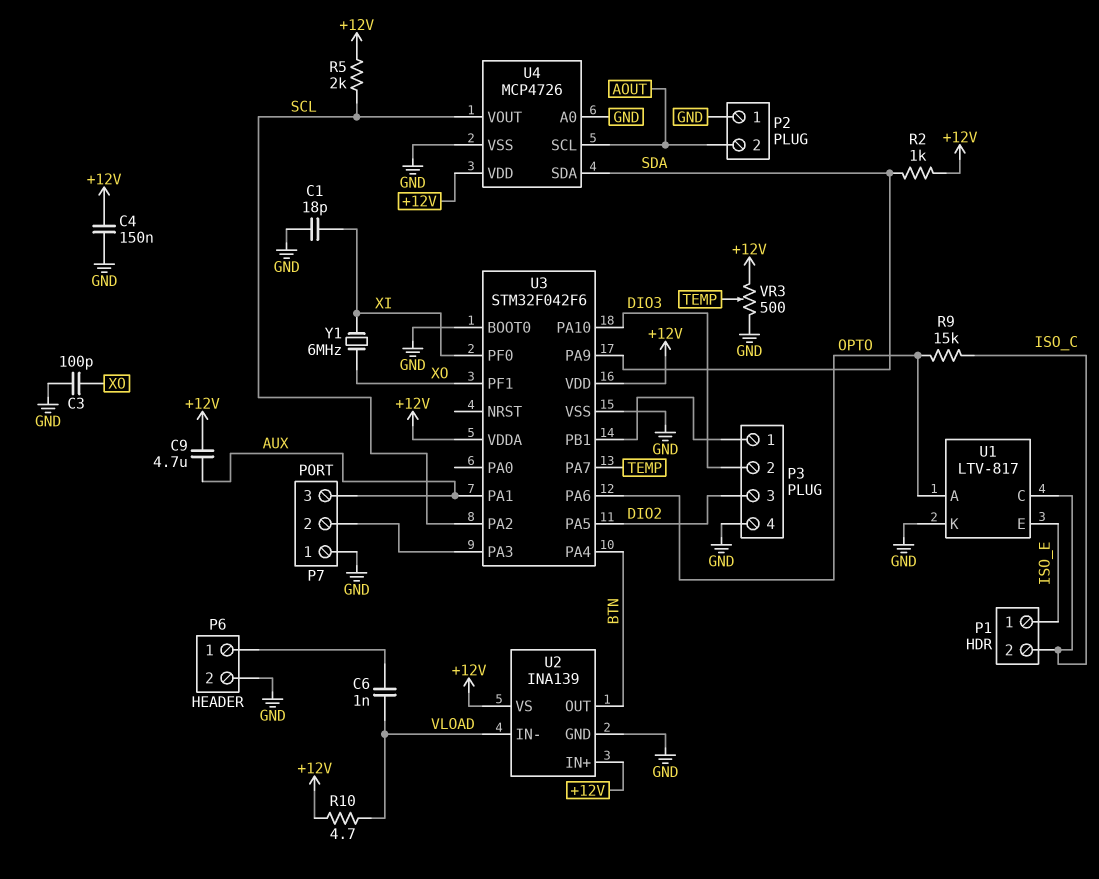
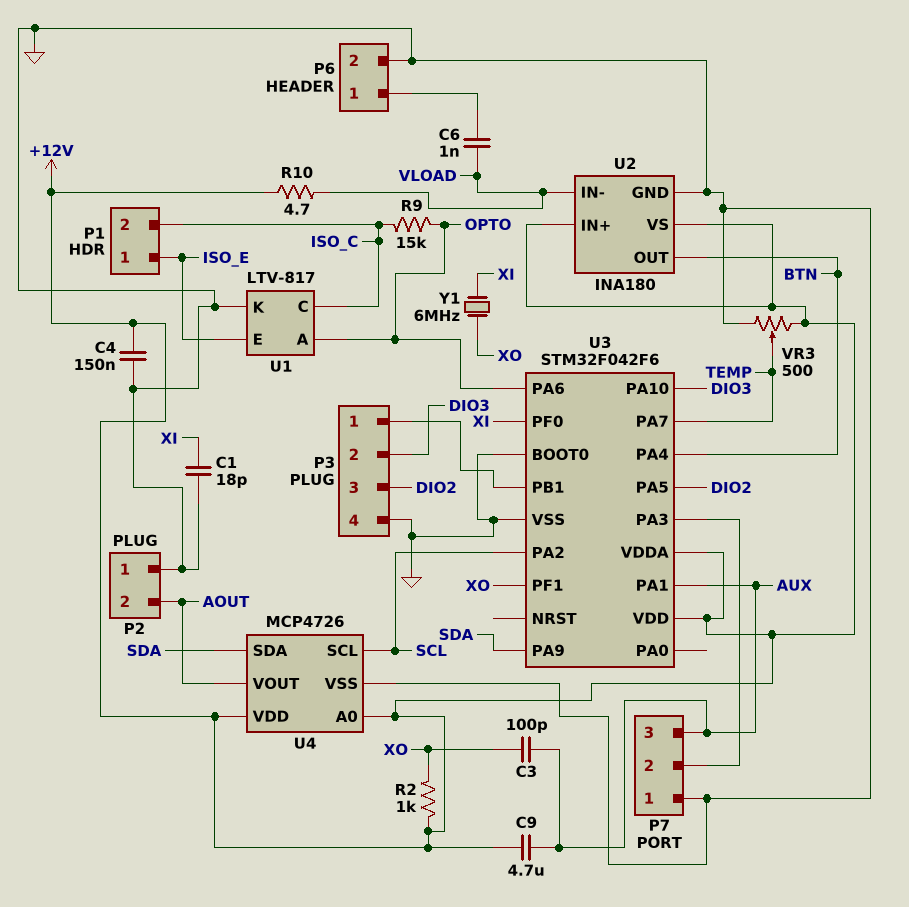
C3: 100pF (GND, XO) -> 100pF (AUX, XO)
R2: 1k (+12V, SDA) -> 1k (+12V, XO)
R5: 2k (+12V, SCL) -> none
U2: INA139 -> INA180
U4 pin A0: GND -> +12V
U4 pin SCL: AOUT -> SCL
U4 pin VOUT: SCL -> AOUT

